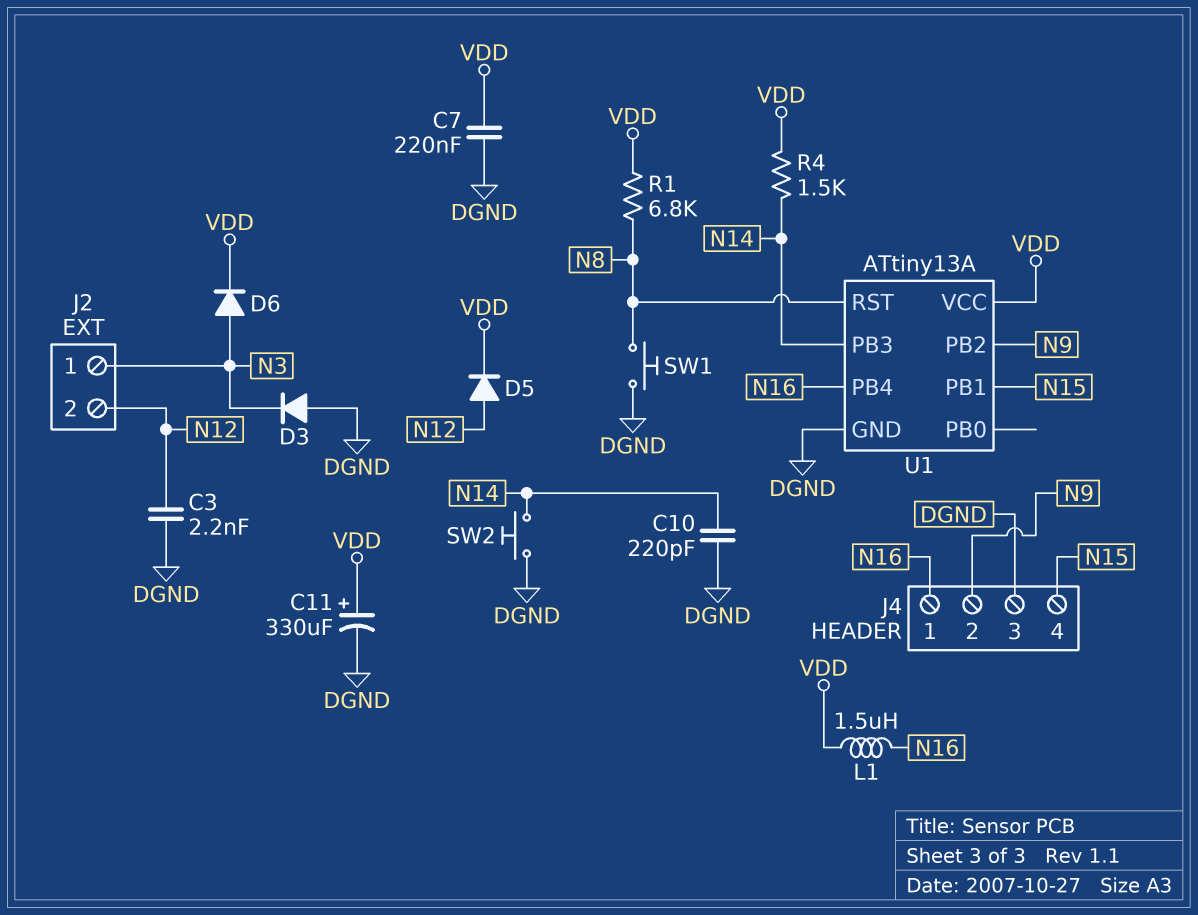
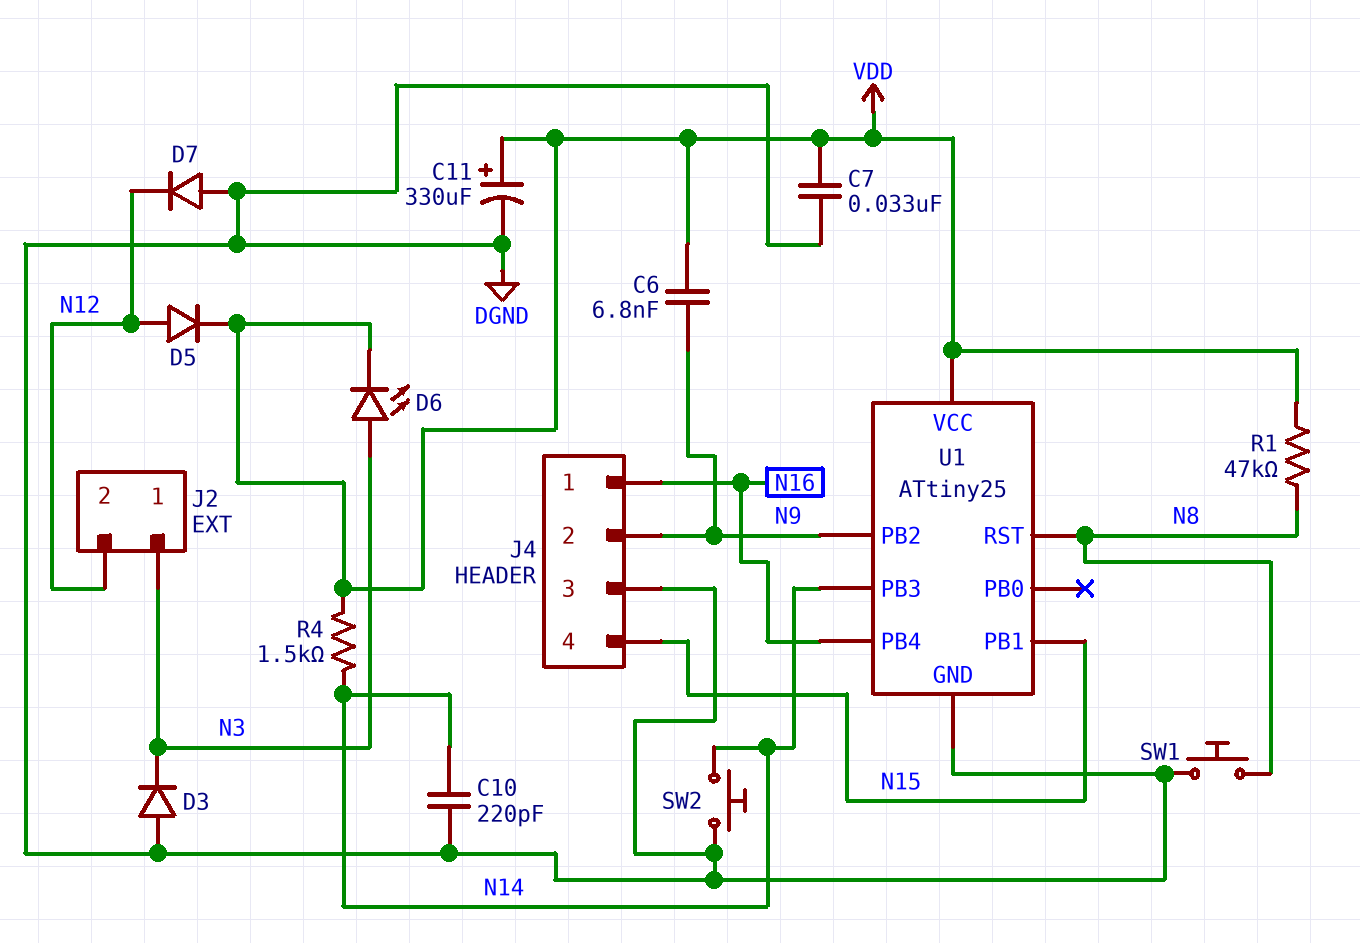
C3: 2.2nF (DGND, N12) -> none
C6: none -> 6.8nF (N9, VDD)
C7: 220nF (DGND, VDD) -> 33nF (DGND, VDD)
D6: diode (A N3, K VDD) -> LED (A N3, K VDD)
D7: none -> diode (A DGND, K N12)
L1: 1.5uH (N16, VDD) -> none
R1: 6.8k (N8, VDD) -> 47k (N8, VDD)
U1: ATtiny13A -> ATtiny25

